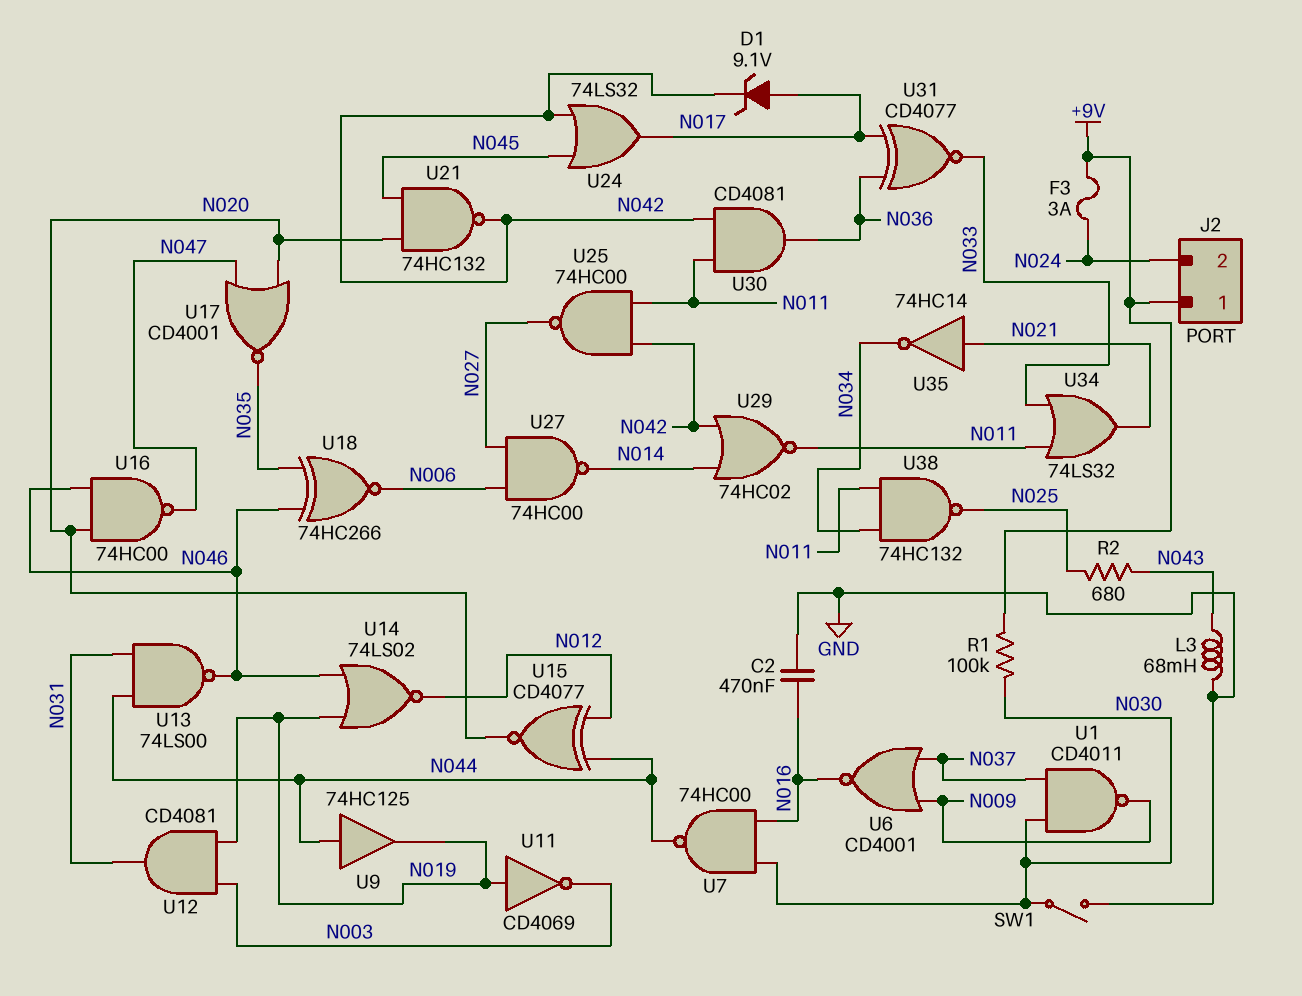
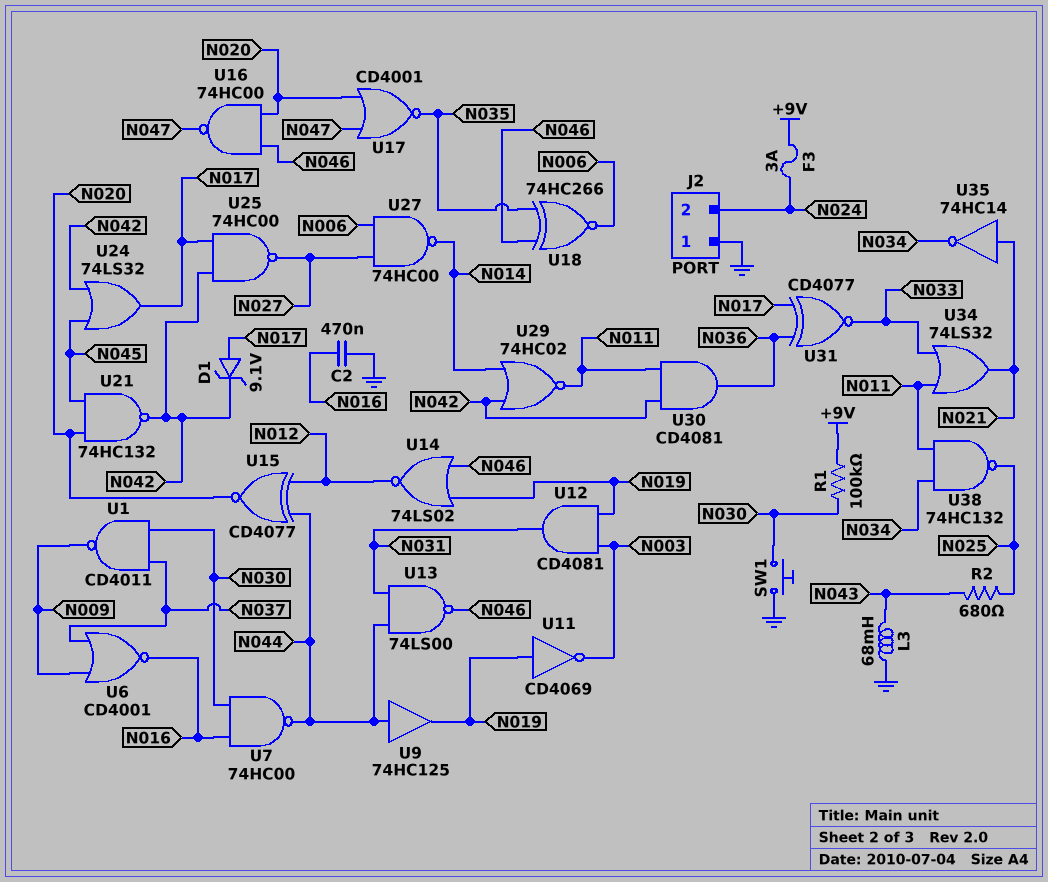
J2 pin 1: +9V -> GND
SW1: switch (GND, N030) -> button (GND, N030)
U25: NAND 74HC00 (in N011, in N042, out N027) -> NAND 74HC00 (in N017, in N042, out N027)

